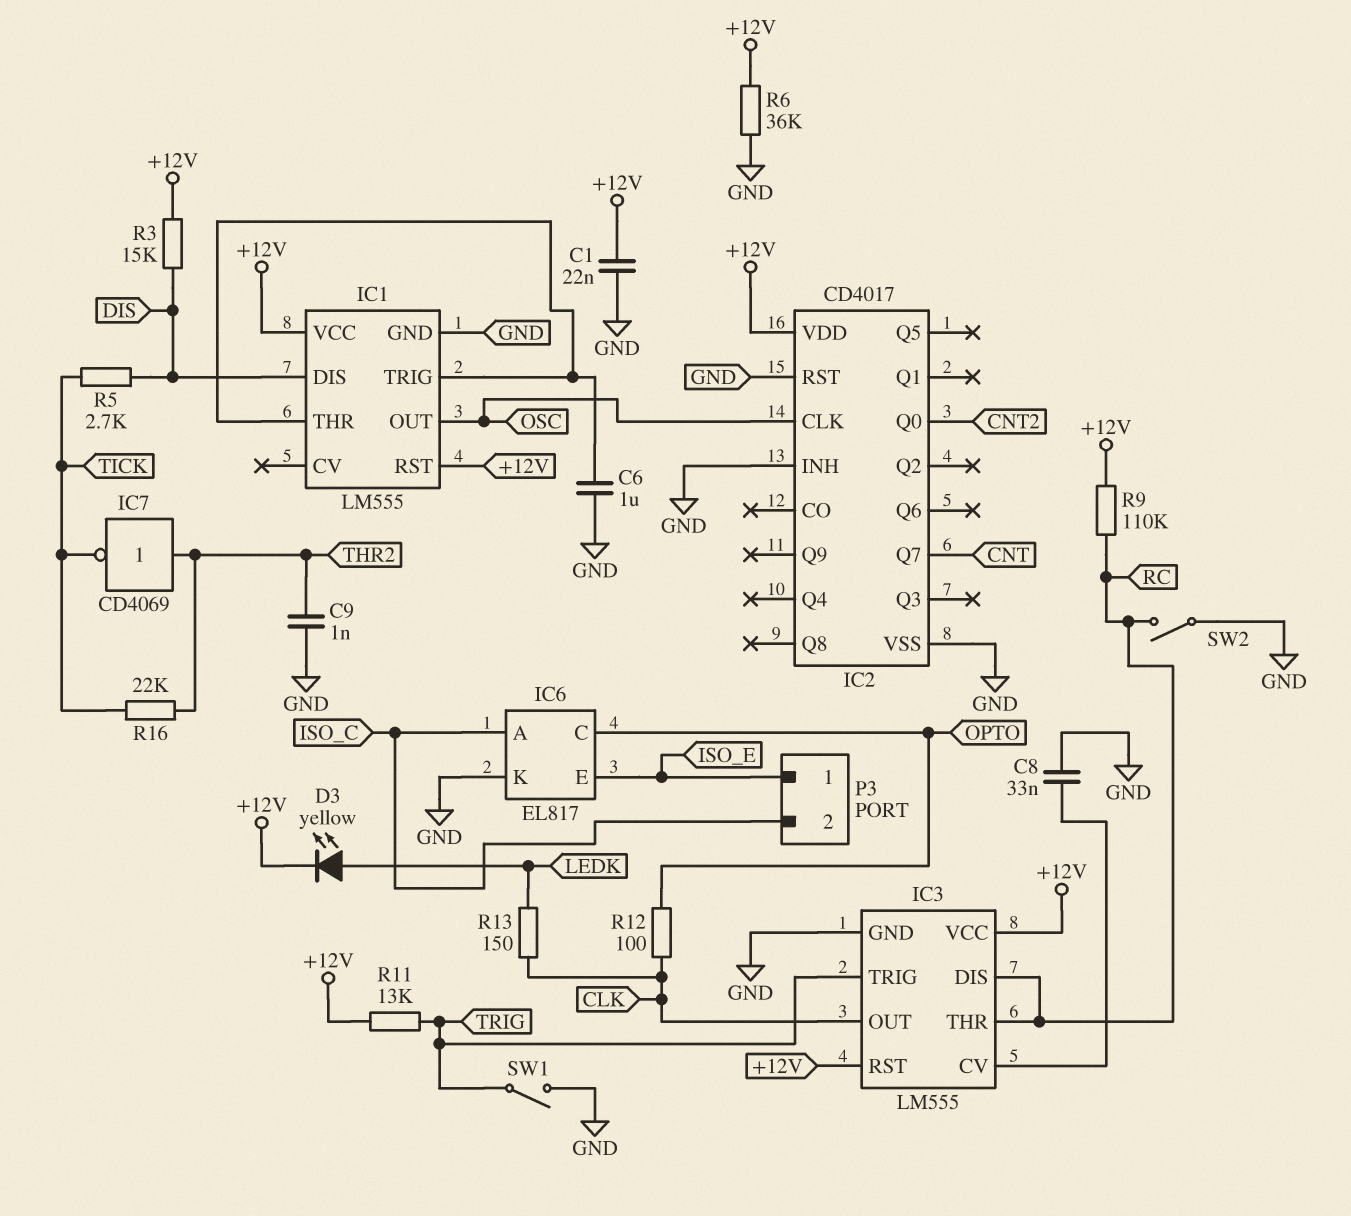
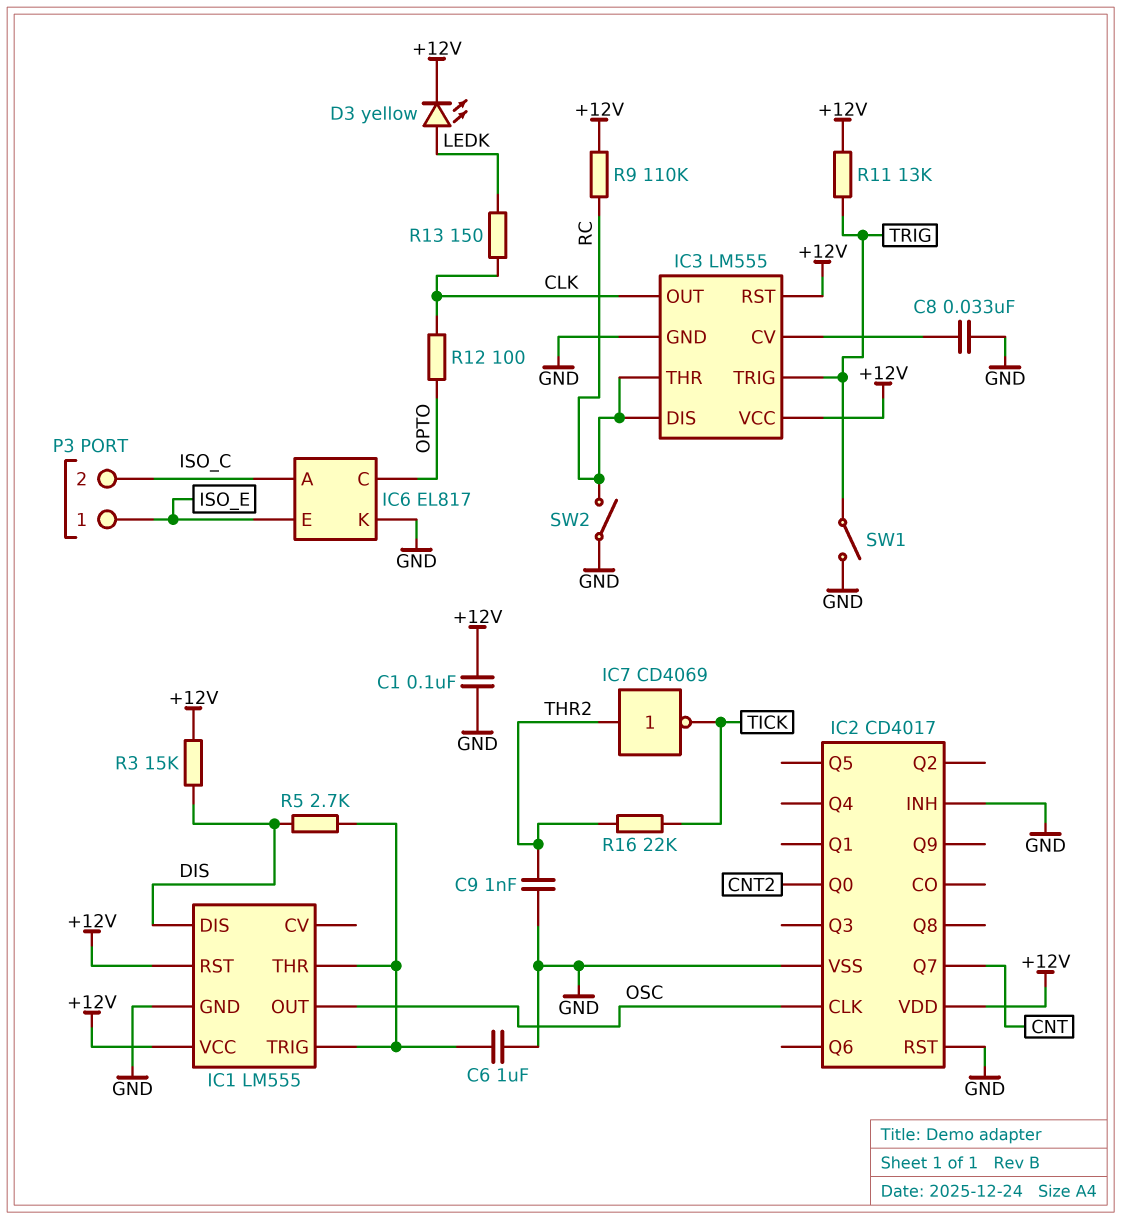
C1: 22nF (+12V, GND) -> 100nF (+12V, GND)
R5: 2.7k (DIS, TICK) -> 2.7k (DIS, IC1/THR)
R6: 36k (+12V, GND) -> none

